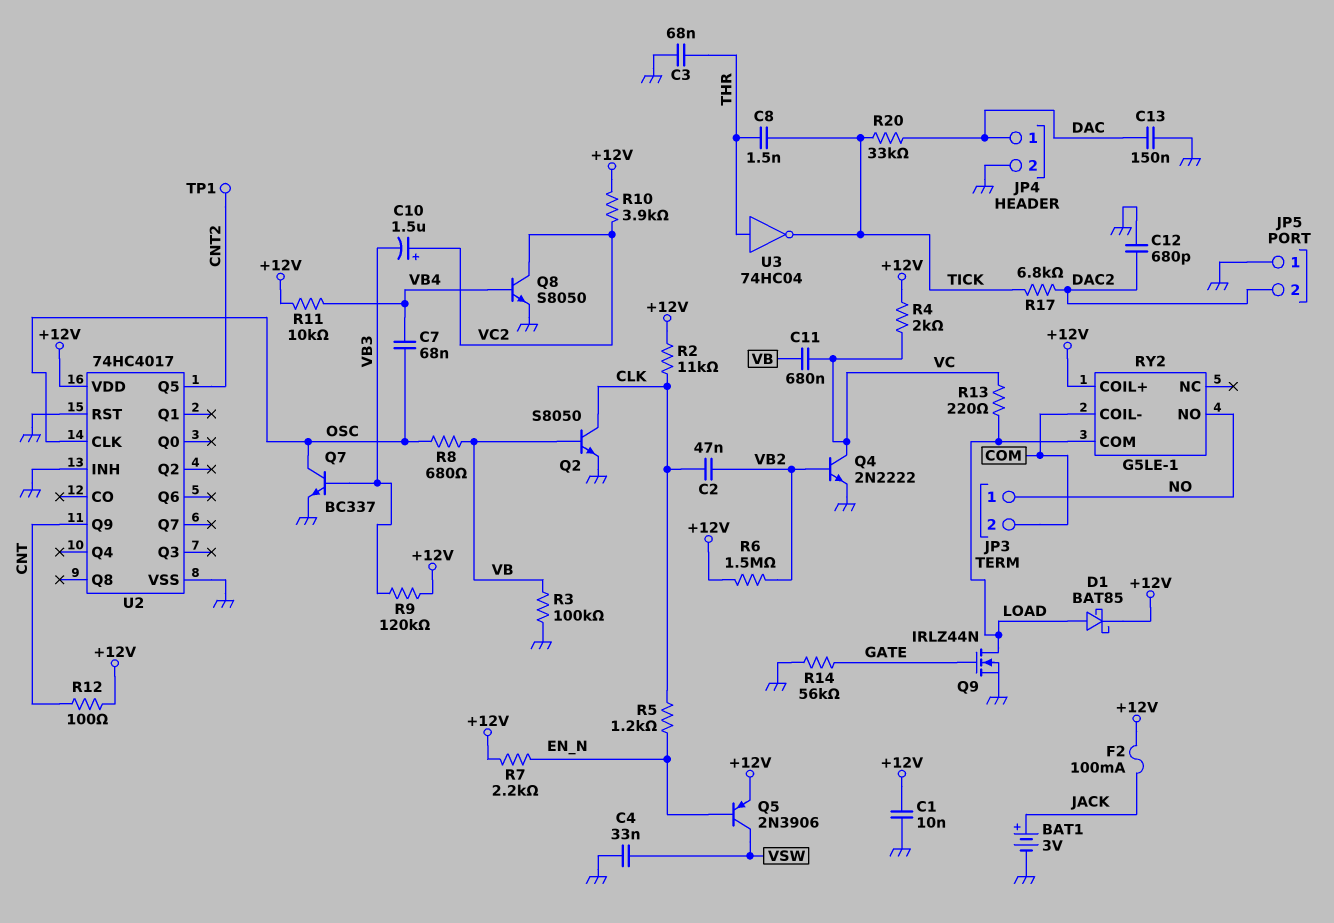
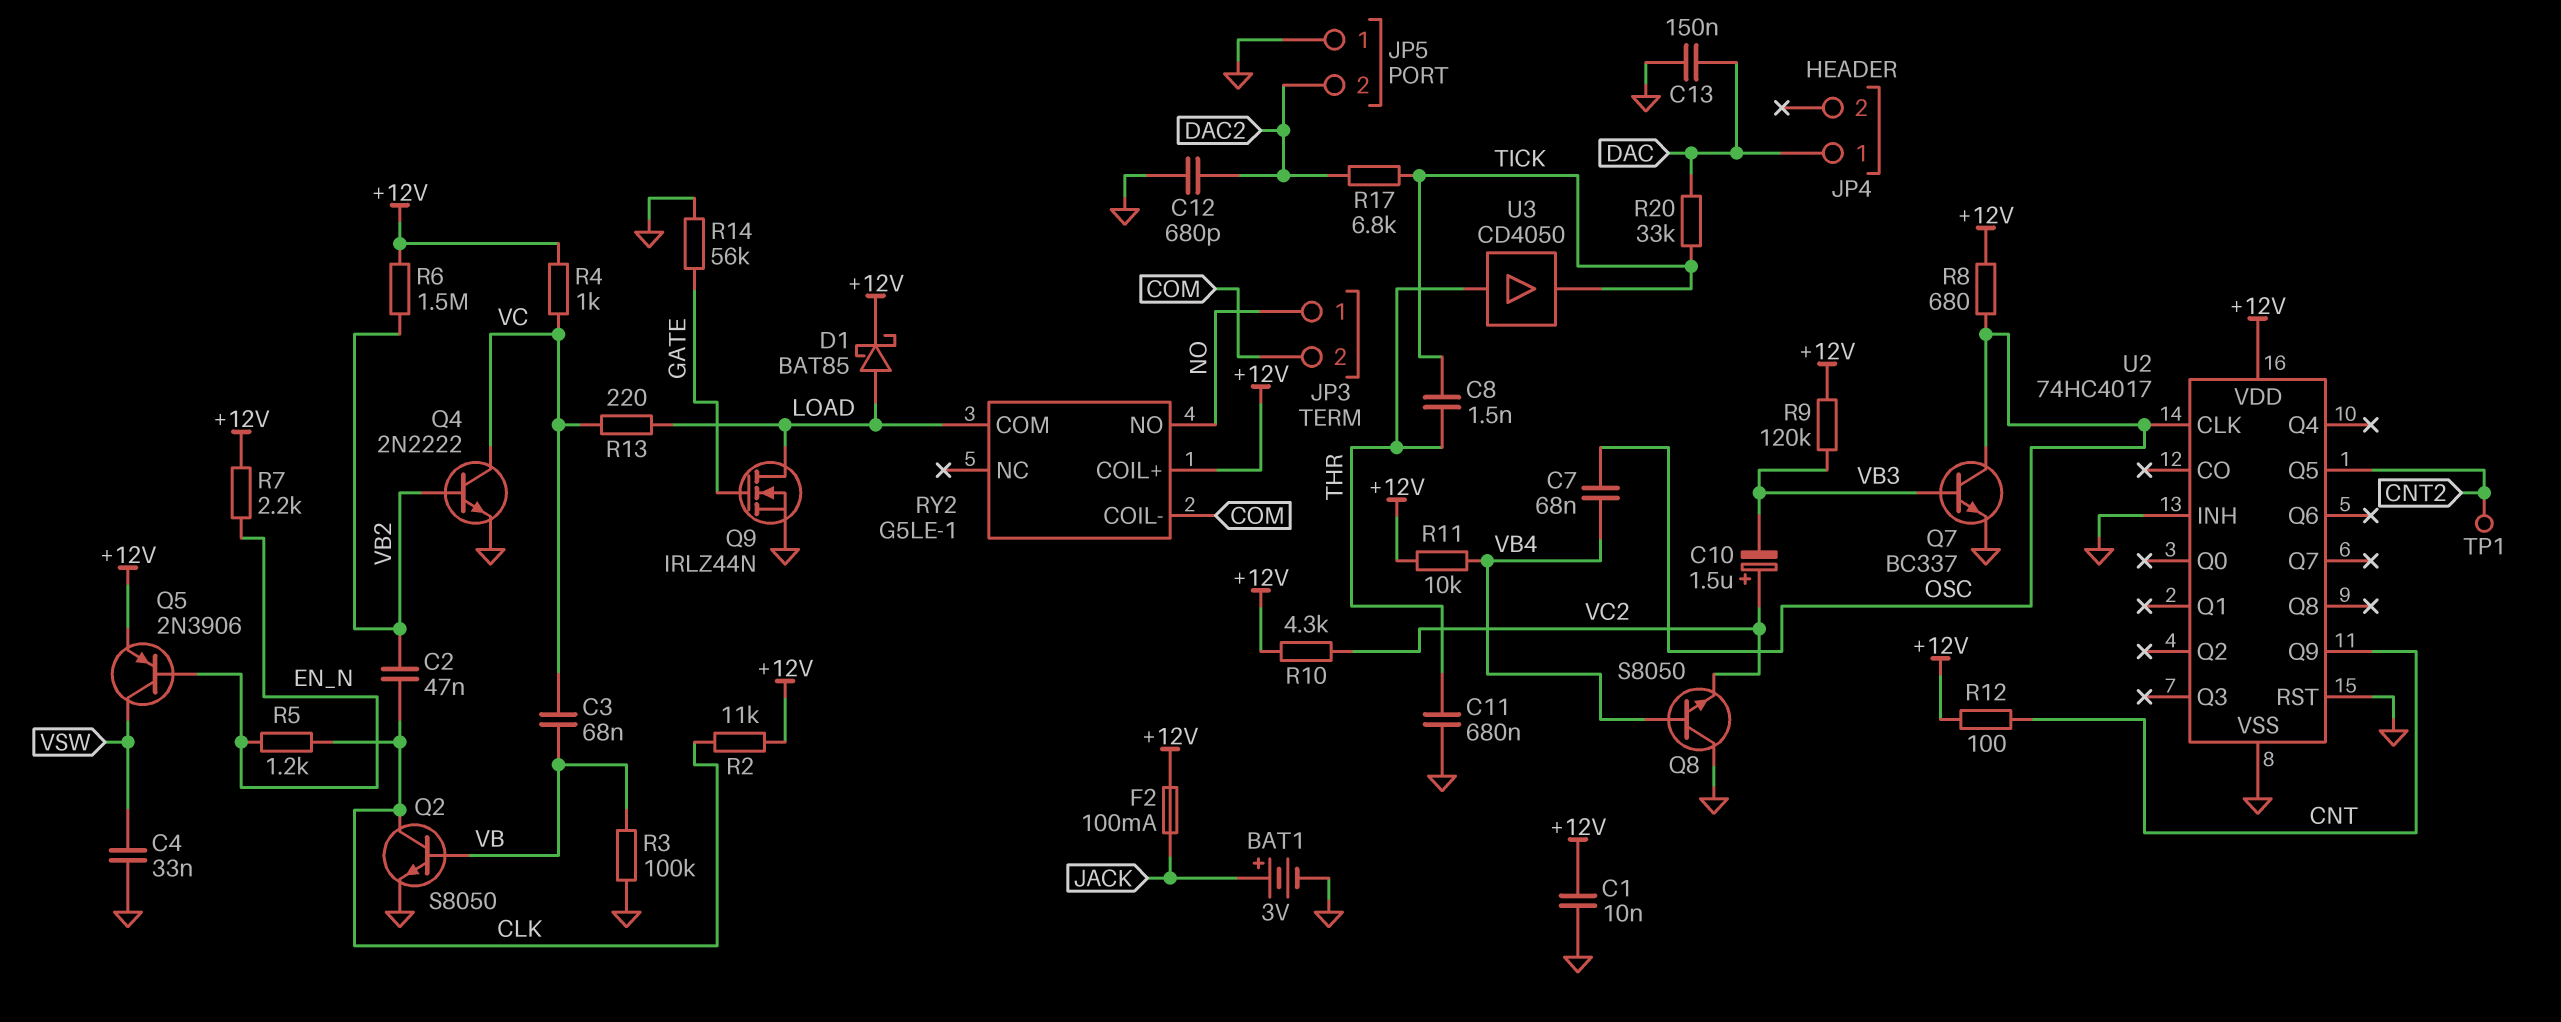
C3: 68nF (GND, THR) -> 68nF (VB, VC)
C11: 680nF (VB, VC) -> 680nF (GND, THR)
JP4 pin 2: GND -> none
Q8: NPN S8050 (B VB4, C VC2, E GND) -> NPN S8050 (B VB4, C GND, E VC2)
R4: 2k (+12V, VC) -> 1k (+12V, VC)
R8: 680 (OSC, VB) -> 680 (+12V, OSC)
R10: 3.9k (+12V, VC2) -> 4.3k (+12V, VC2)
U3: NOT 74HC04 (in THR, out TICK) -> buffer CD4050 (in THR, out TICK)

